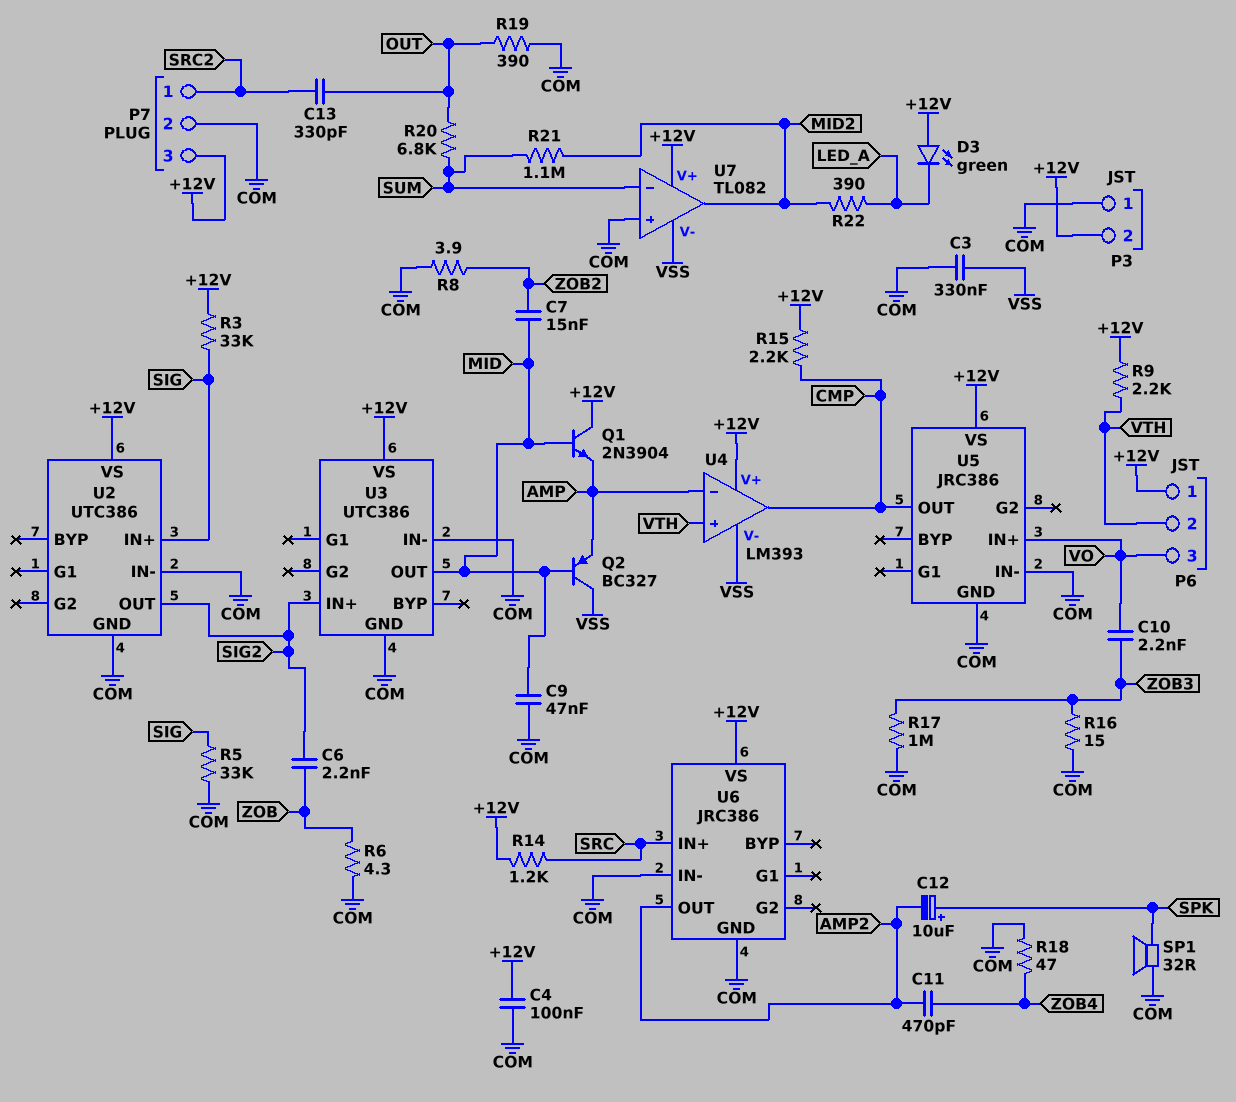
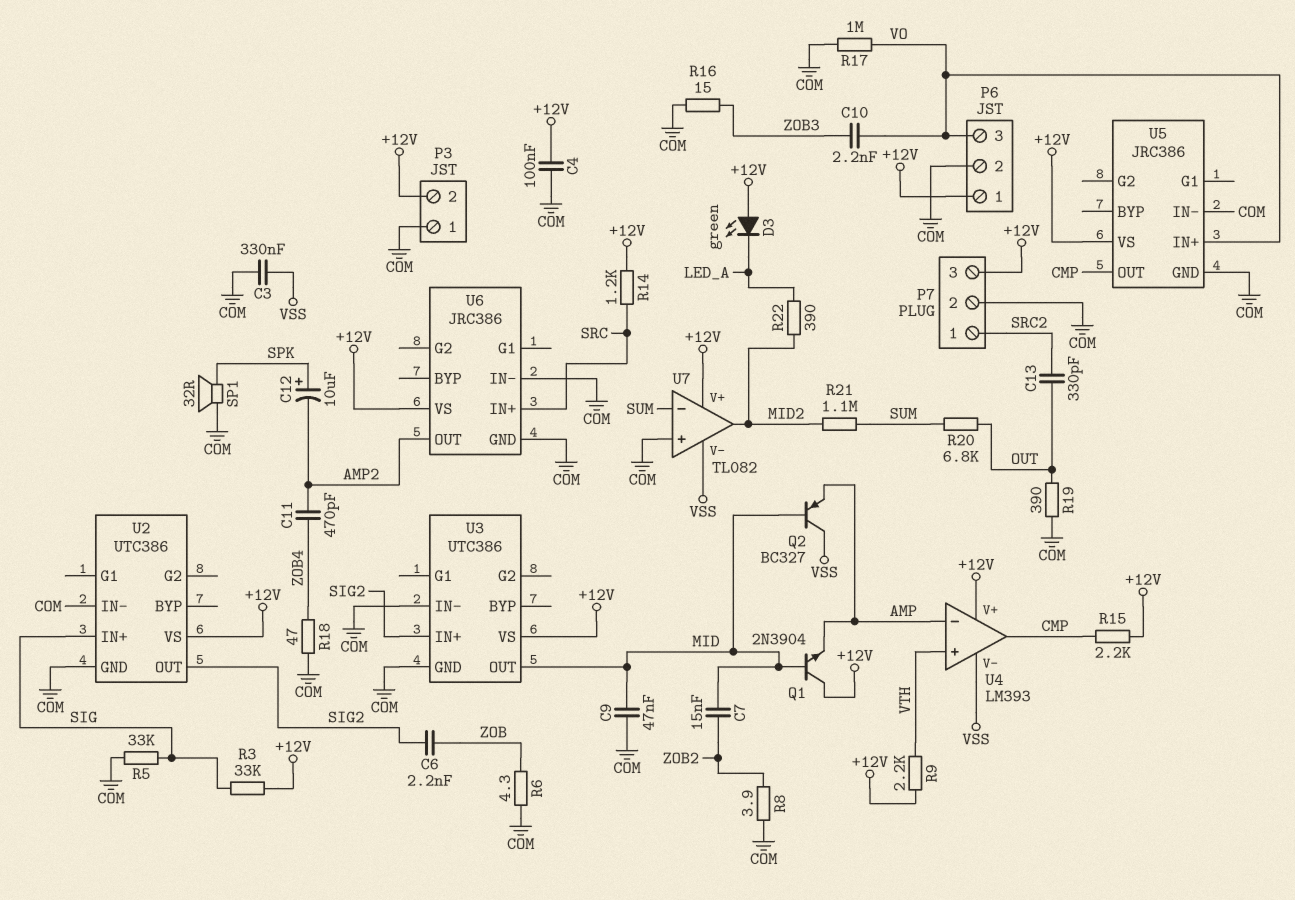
P6 pin 2: VTH -> COM
R17: 1M (COM, ZOB3) -> 1M (COM, VO)

